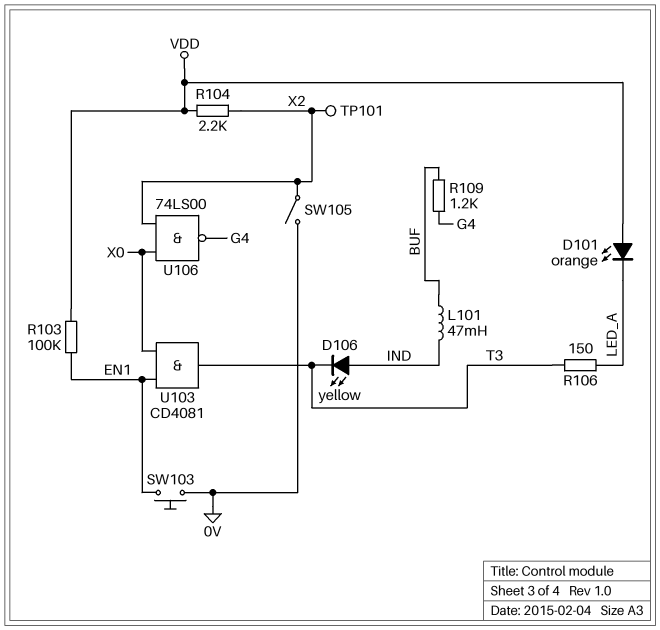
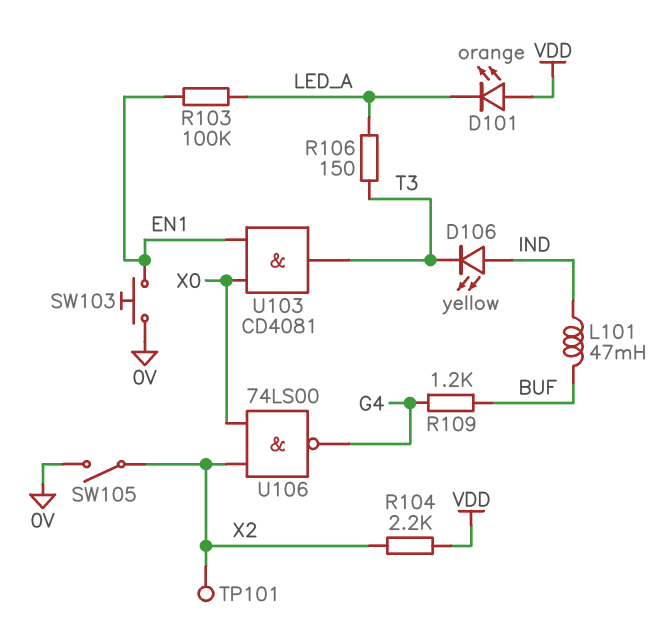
R103: 100k (EN1, VDD) -> 100k (EN1, LED_A)

